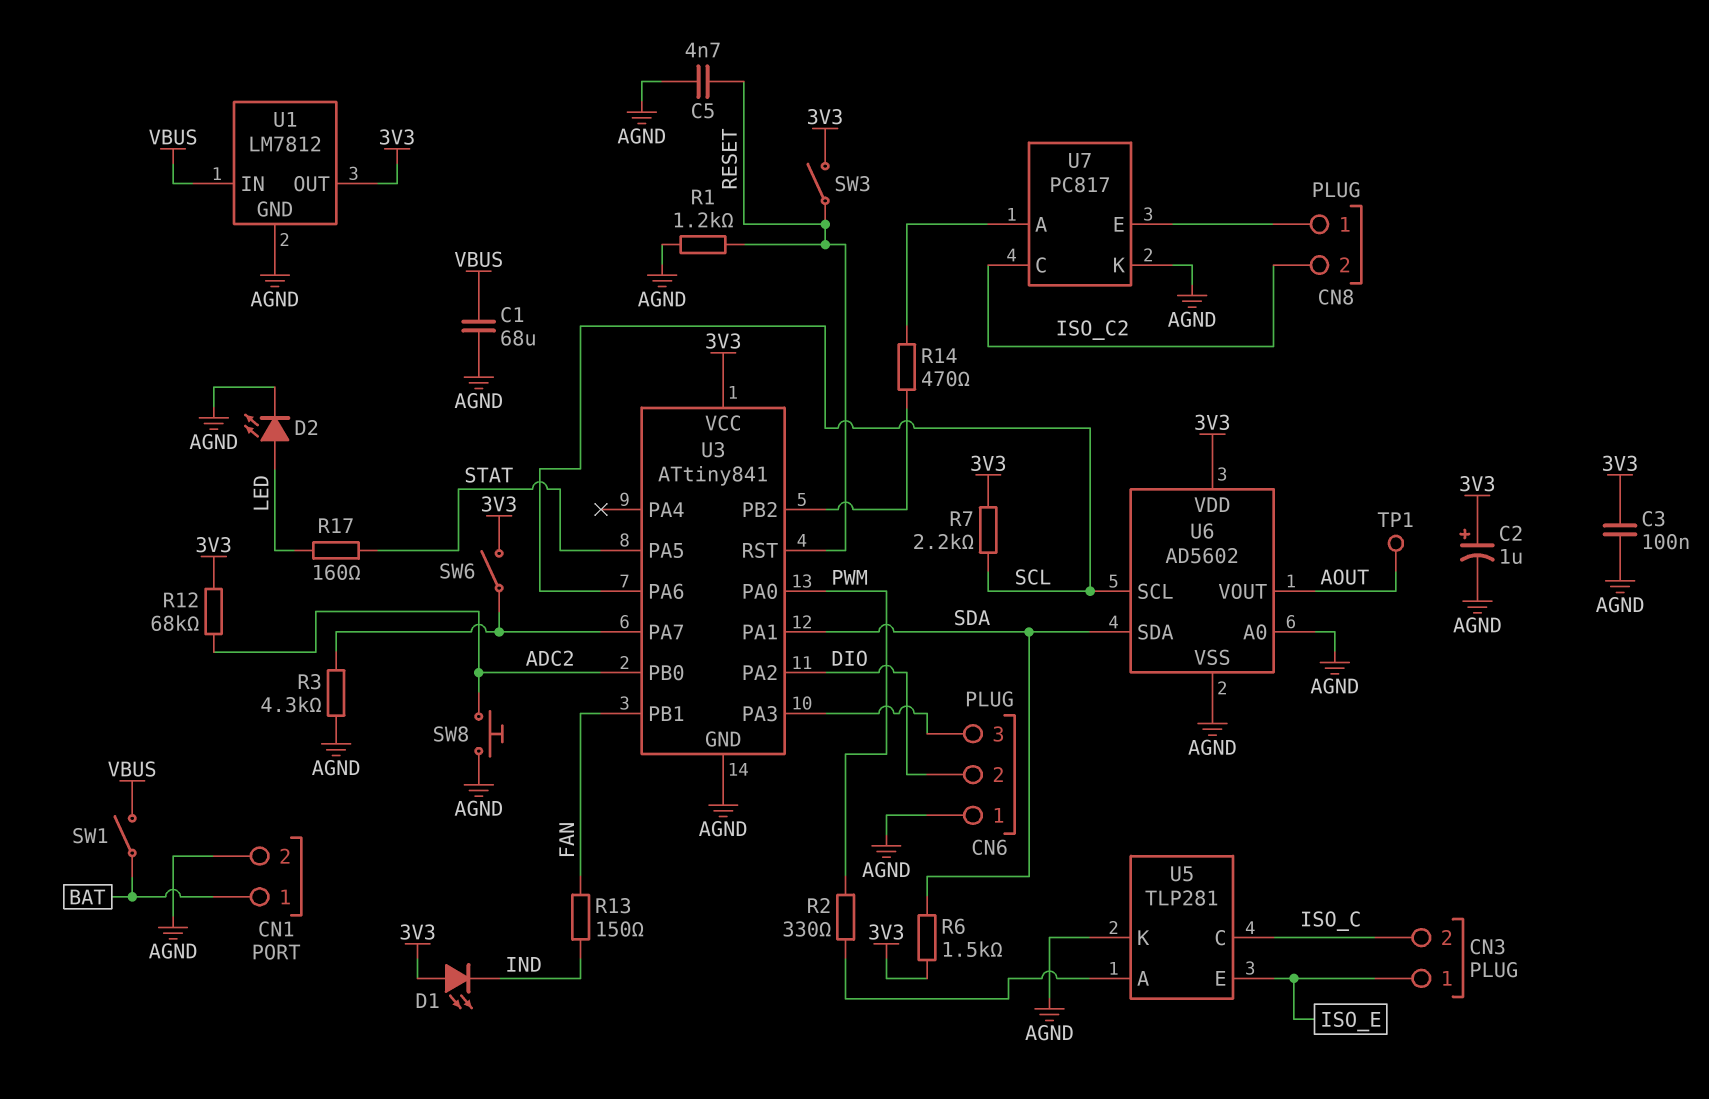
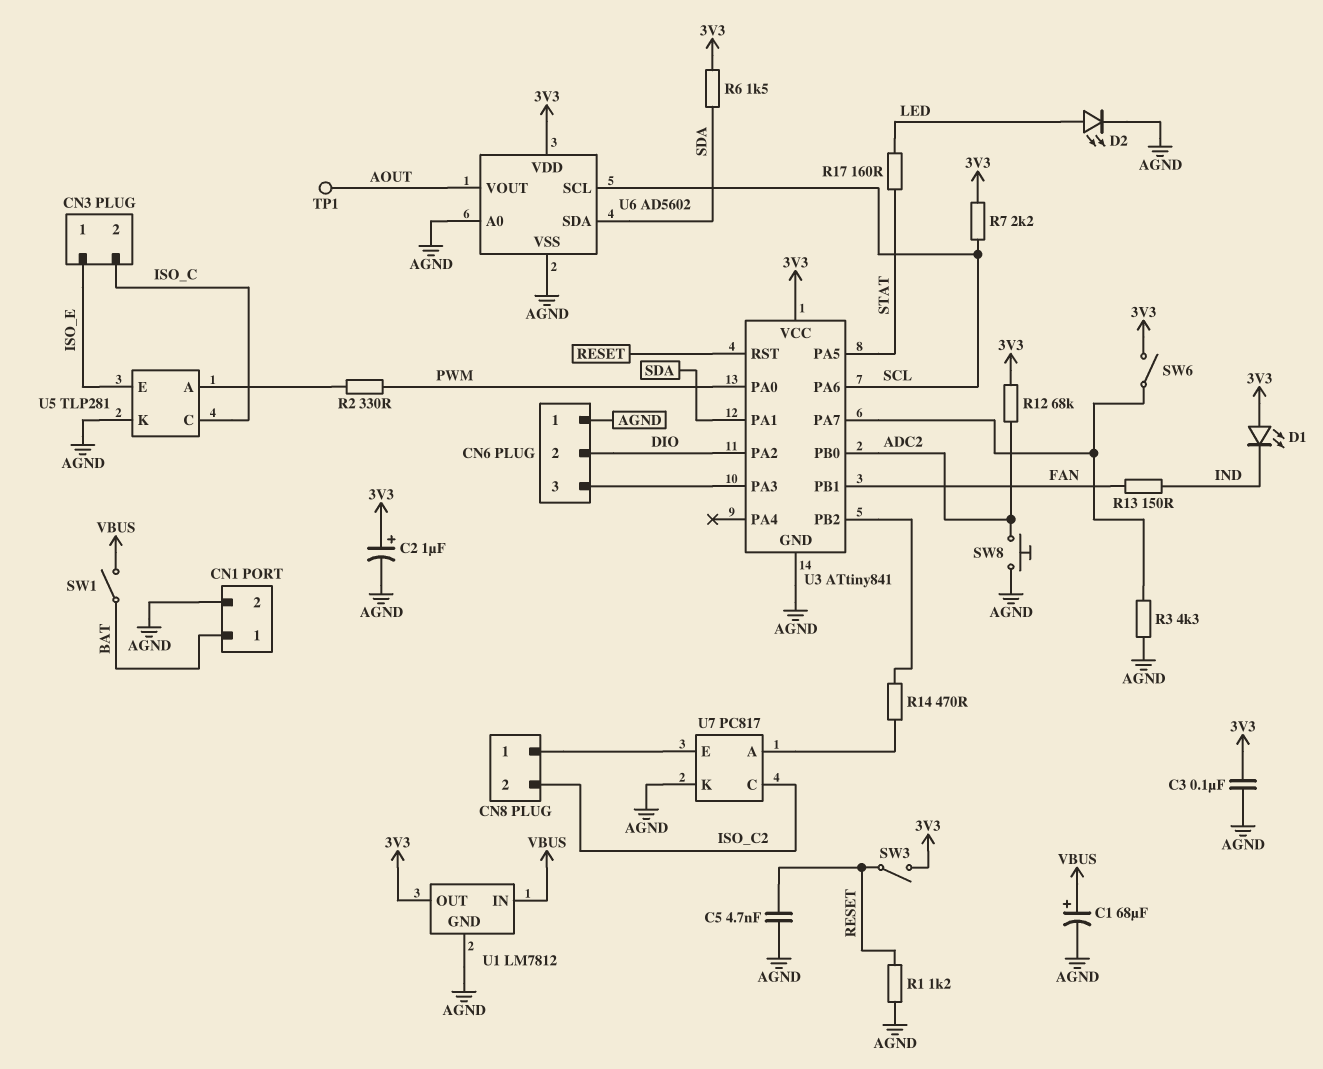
C1: 68uF (AGND, VBUS) -> 68uF (plus VBUS, minus AGND)

